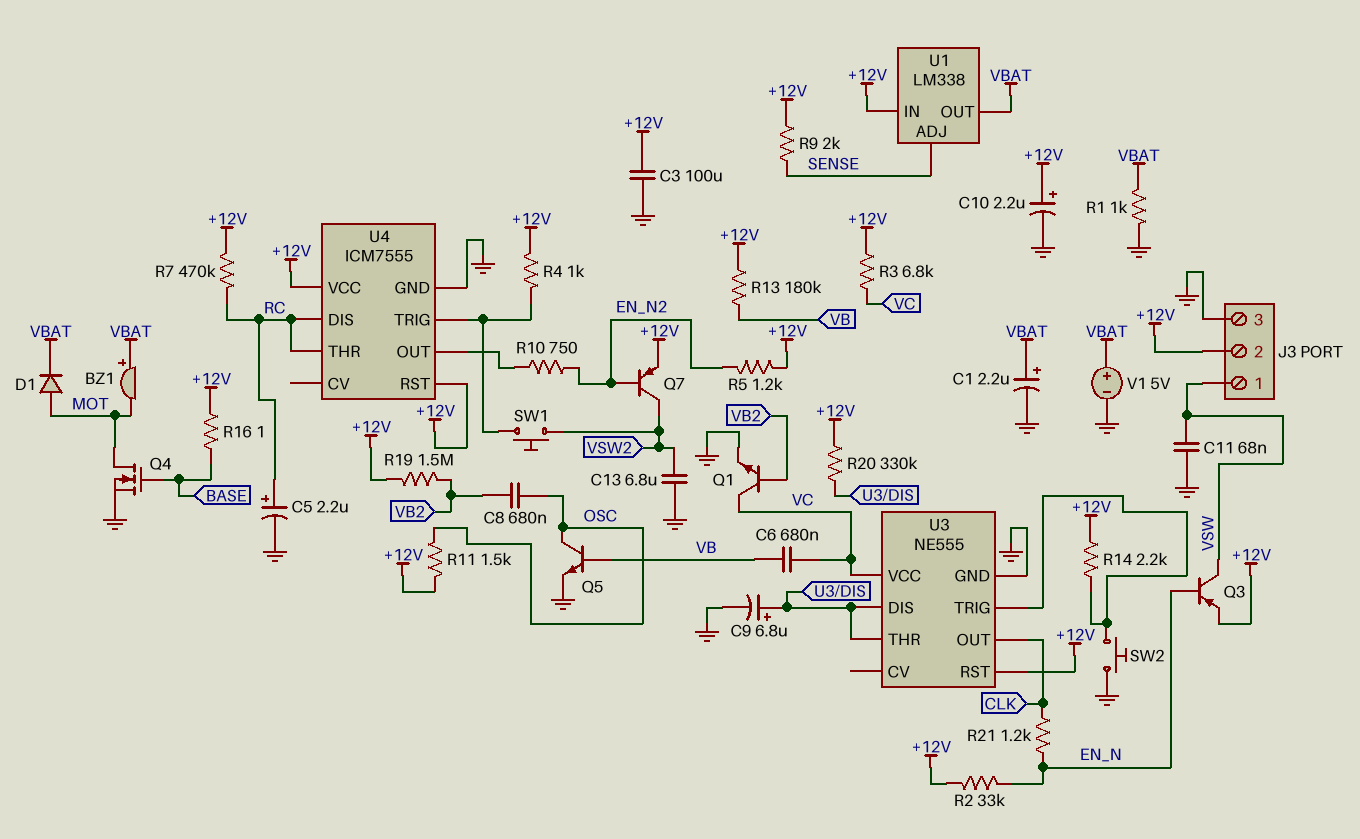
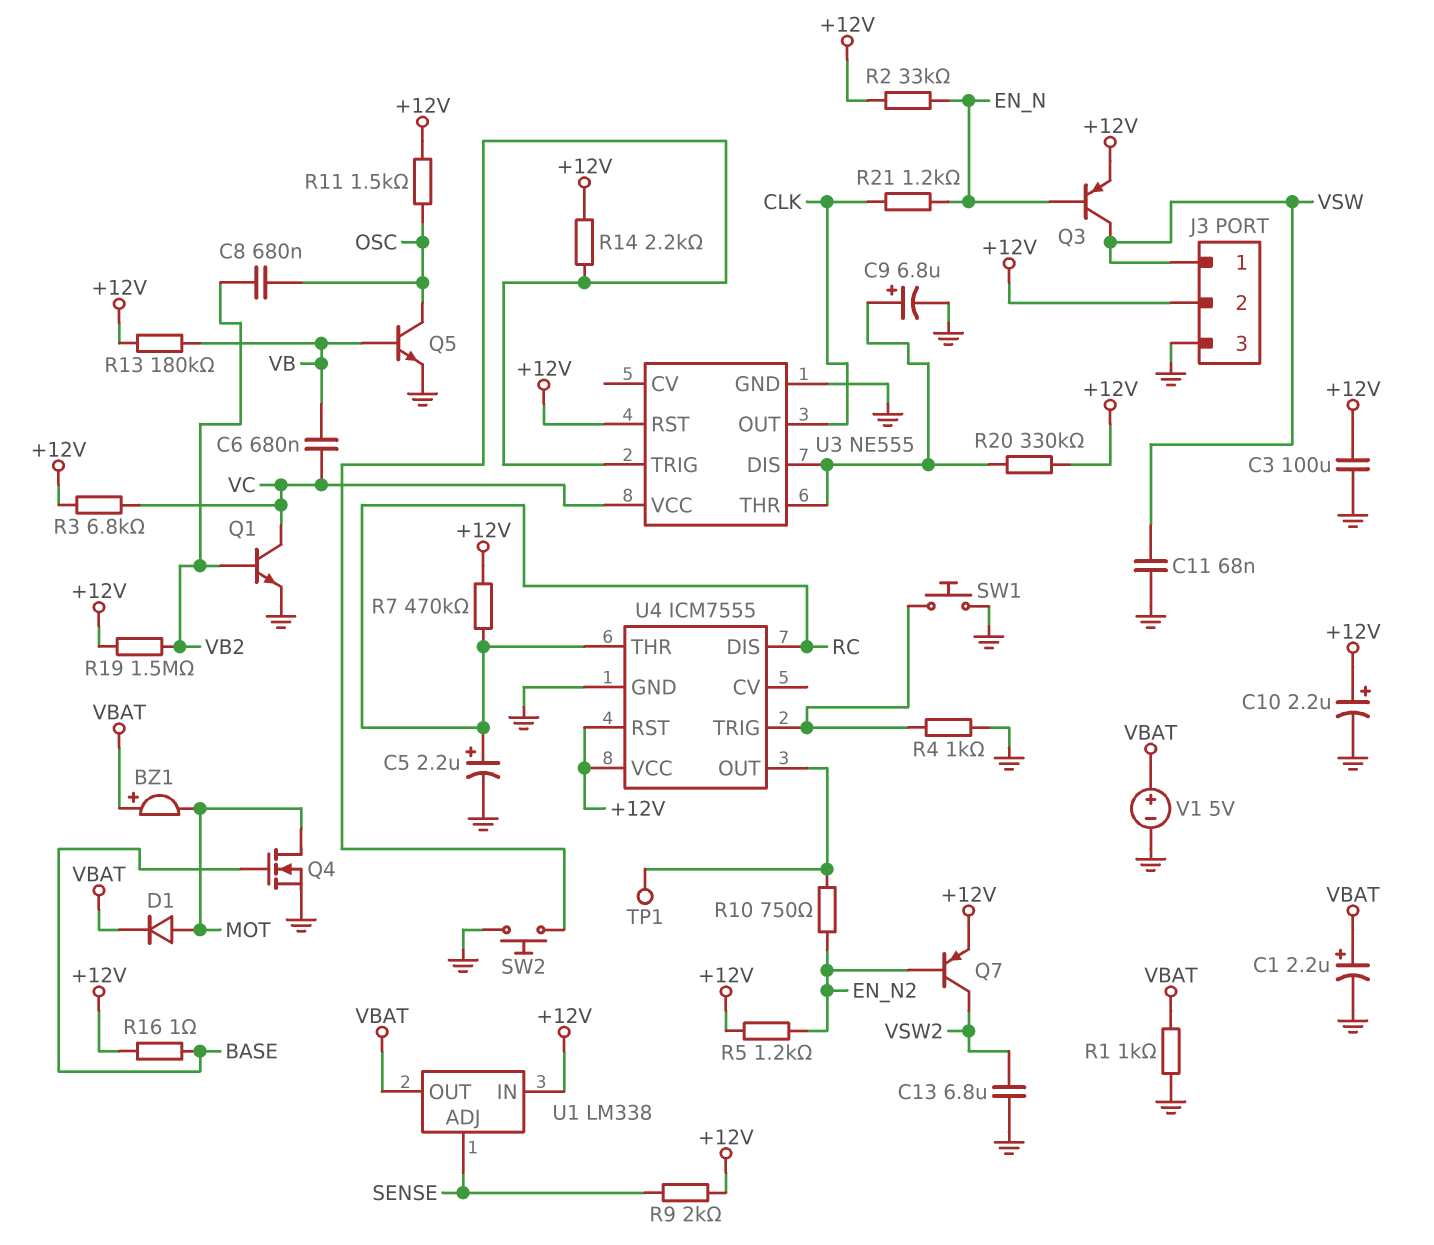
R4: 1k (+12V, U4/TRIG) -> 1k (GND, U4/TRIG)
SW1: button (U4/TRIG, VSW2) -> button (GND, U4/TRIG)
TP1: none -> test point (U4/OUT)

